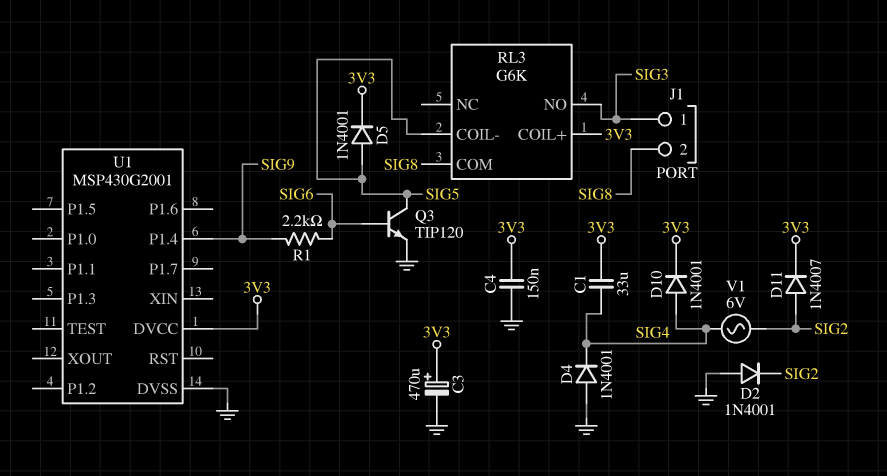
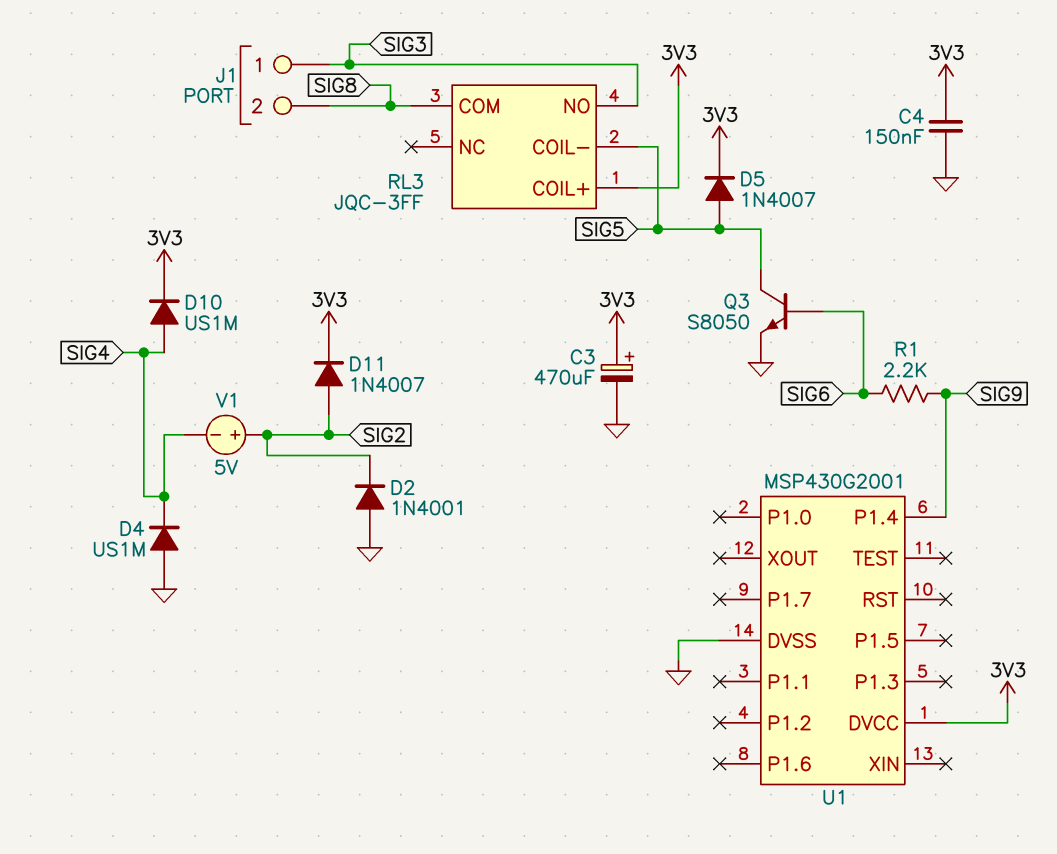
C1: 33uF (3V3, SIG4) -> none
D4: diode 1N4001 (A GND, K SIG4) -> diode US1M (A GND, K SIG4)
D5: diode 1N4001 (A SIG5, K 3V3) -> diode 1N4007 (A SIG5, K 3V3)
D10: diode 1N4001 (A SIG4, K 3V3) -> diode US1M (A SIG4, K 3V3)
Q3: NPN TIP120 (B SIG6, C SIG5, E GND) -> NPN S8050 (B SIG6, C SIG5, E GND)
RL3: G6K -> JQC-3FF
V1: AC 6V (SIG2, SIG4) -> 5V (plus SIG2, minus SIG4)

